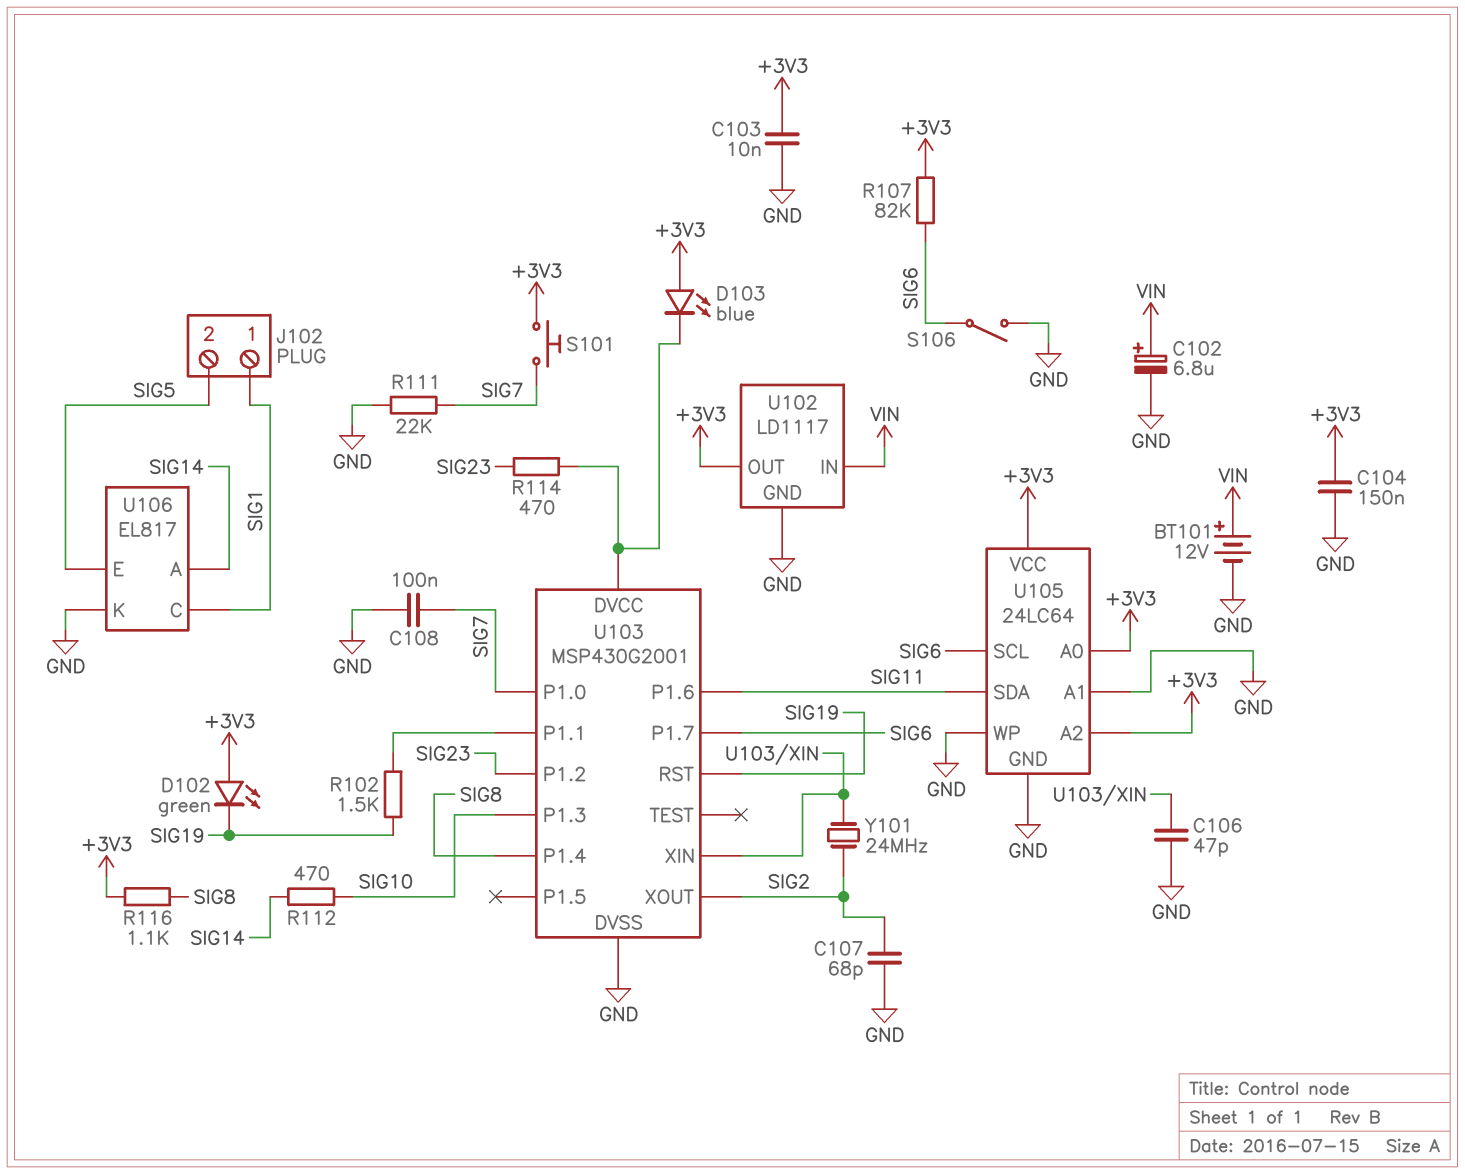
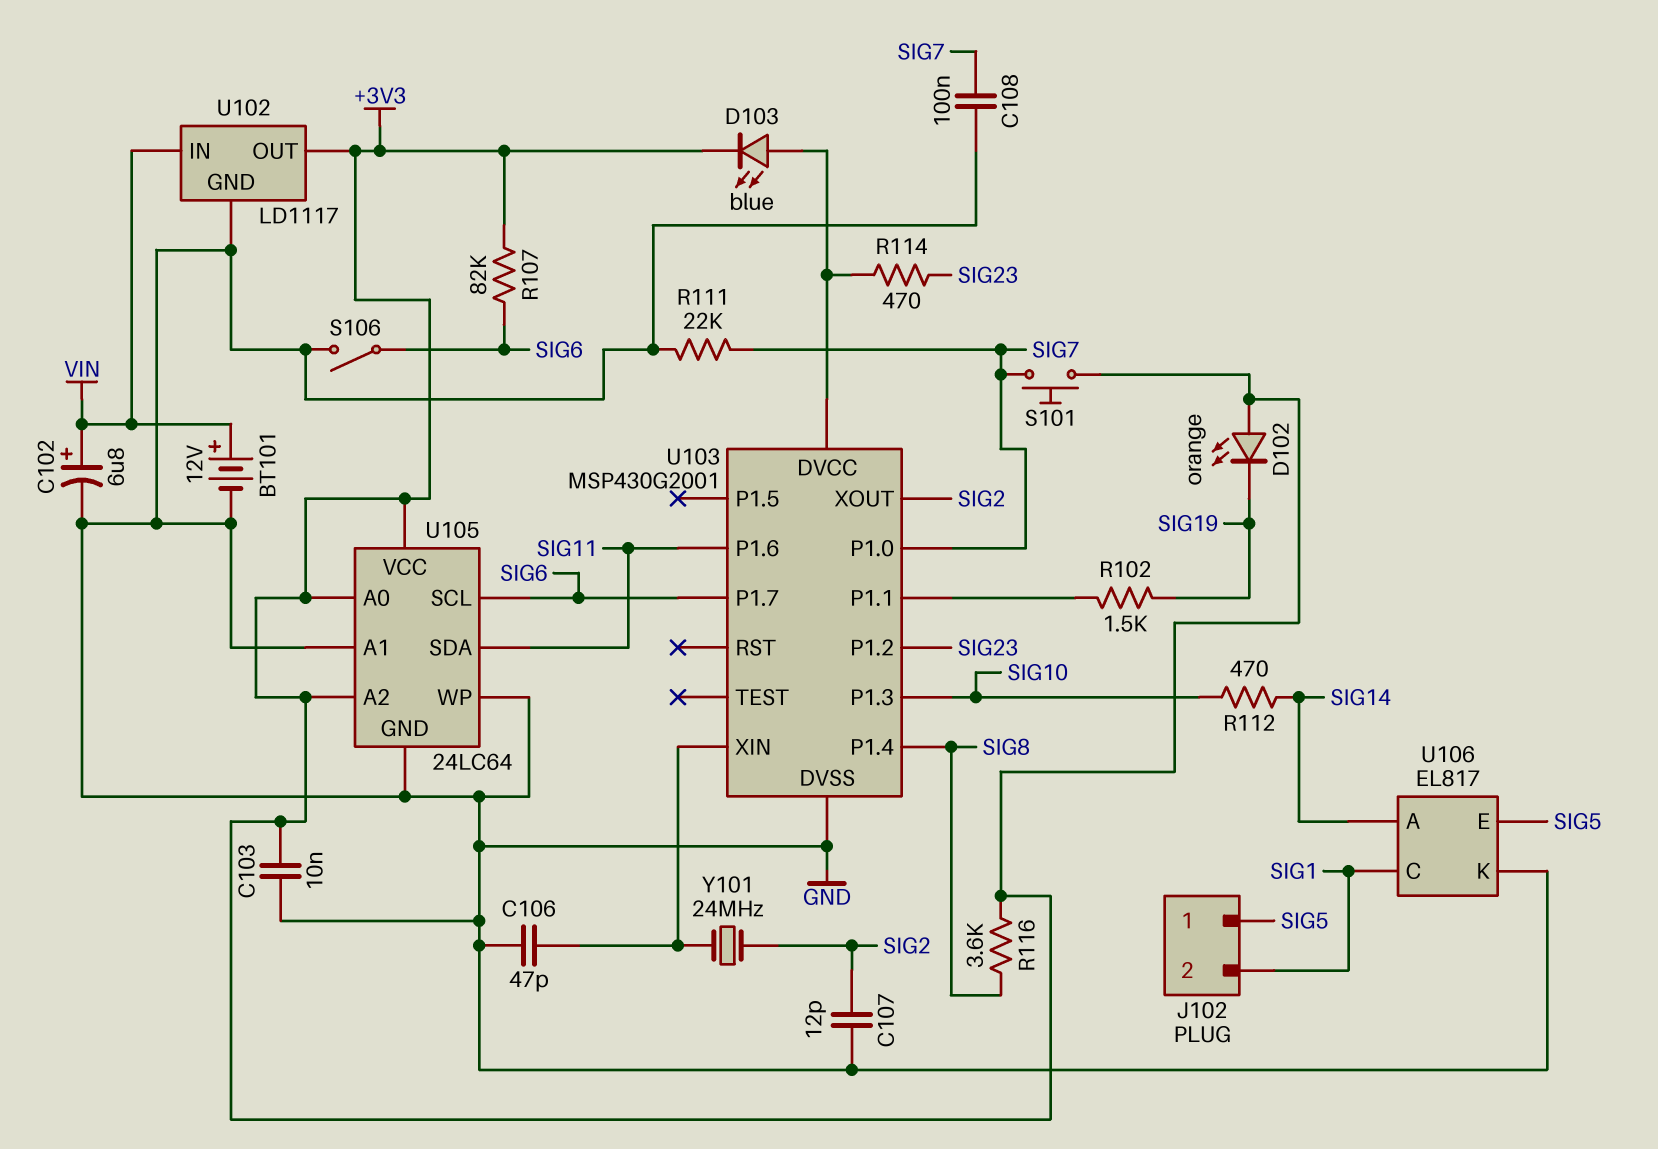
C104: 150nF (+3V3, GND) -> none
C107: 68pF (GND, SIG2) -> 12pF (GND, SIG2)
D102: LED green (A +3V3, K SIG19) -> LED orange (A +3V3, K SIG19)
D103: LED blue (A +3V3, K U103/DVCC) -> LED blue (A U103/DVCC, K +3V3)
J102 pin 1: SIG1 -> SIG5
J102 pin 2: SIG5 -> SIG1
R116: 1.1k (+3V3, SIG8) -> 3.6k (+3V3, SIG8)
U103 pin RST: SIG19 -> none

